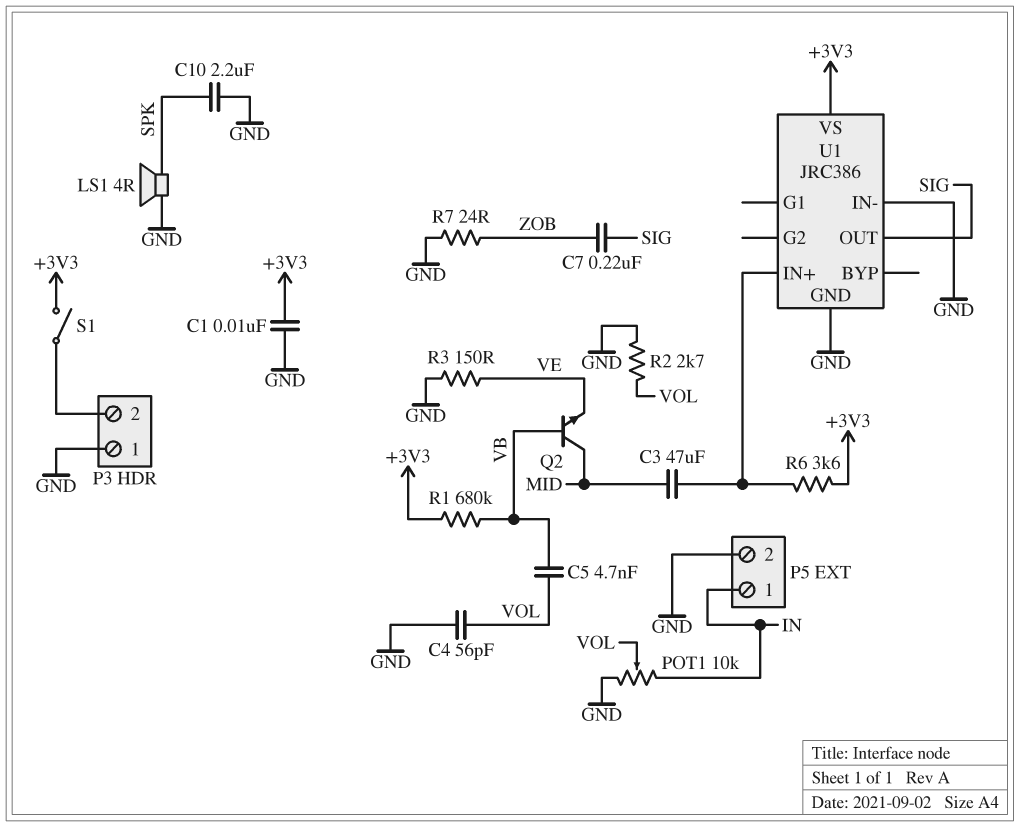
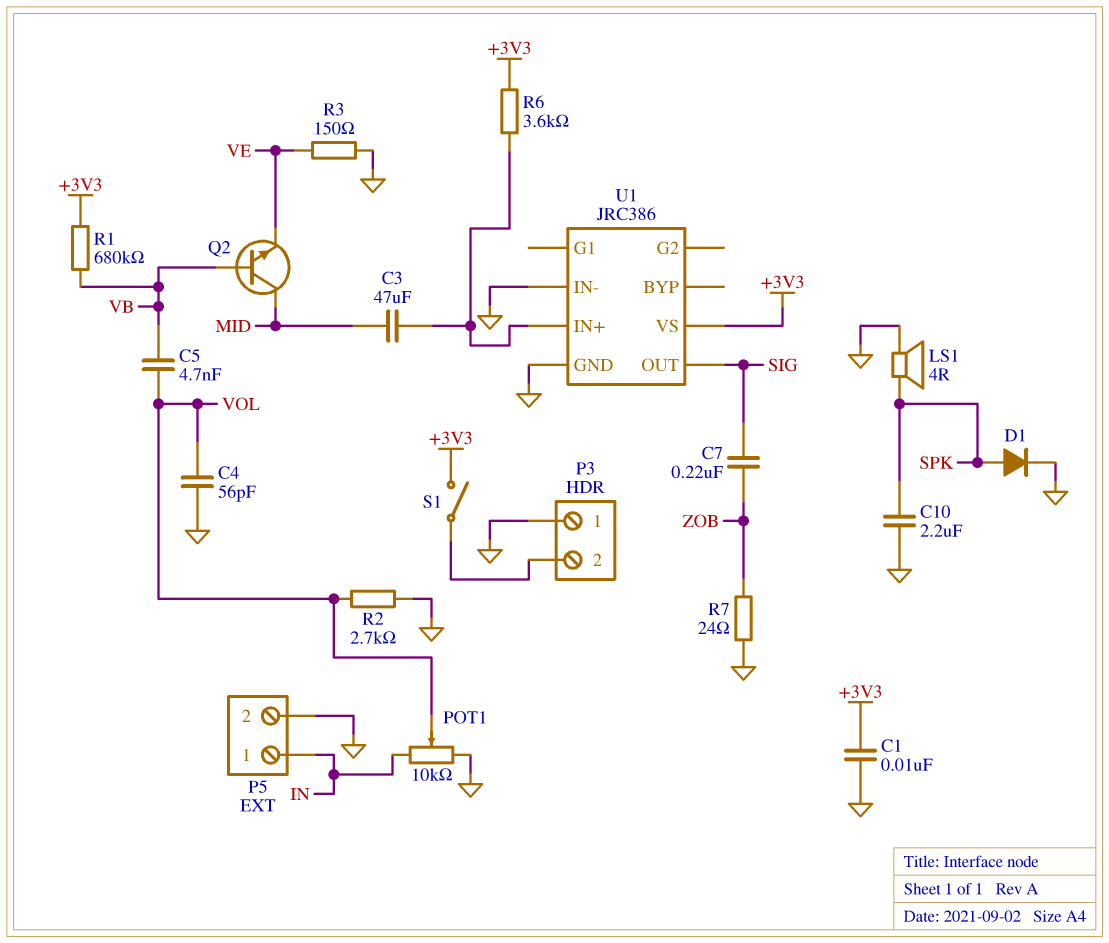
D1: none -> diode (A SPK, K GND)

